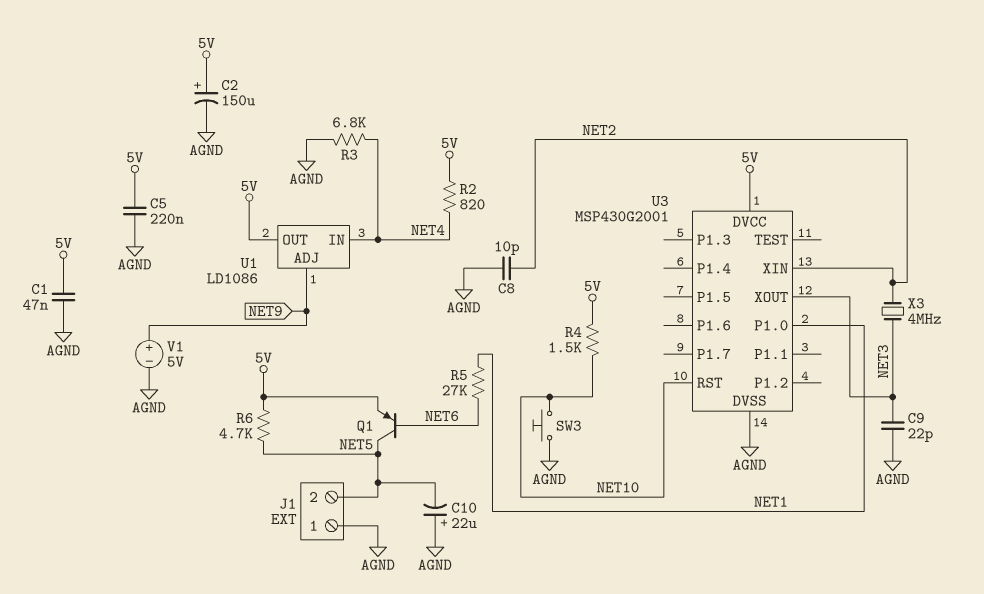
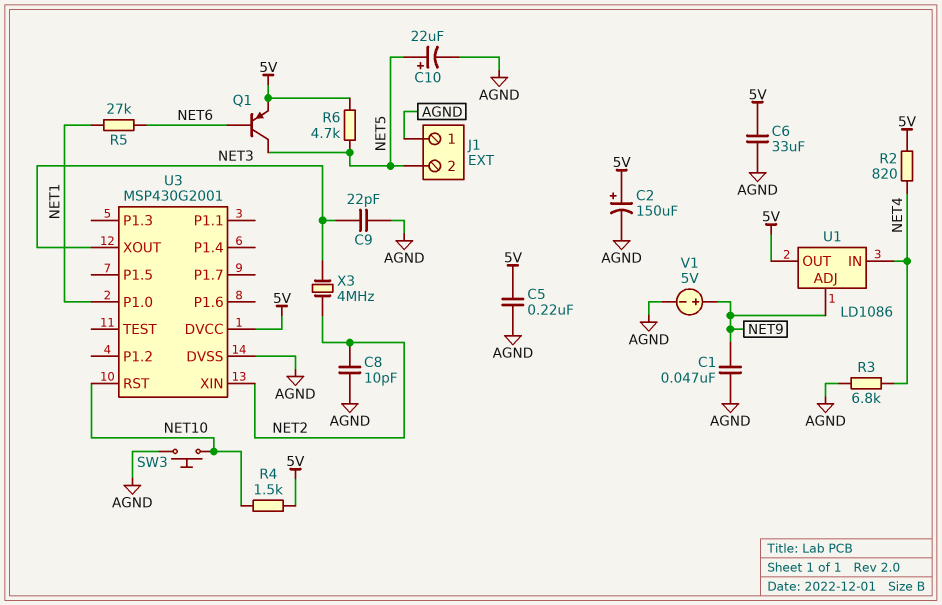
C1: 47nF (5V, AGND) -> 47nF (AGND, NET9)
C6: none -> 33uF (5V, AGND)
C10: 22uF (plus AGND, minus NET5) -> 22uF (plus NET5, minus AGND)

